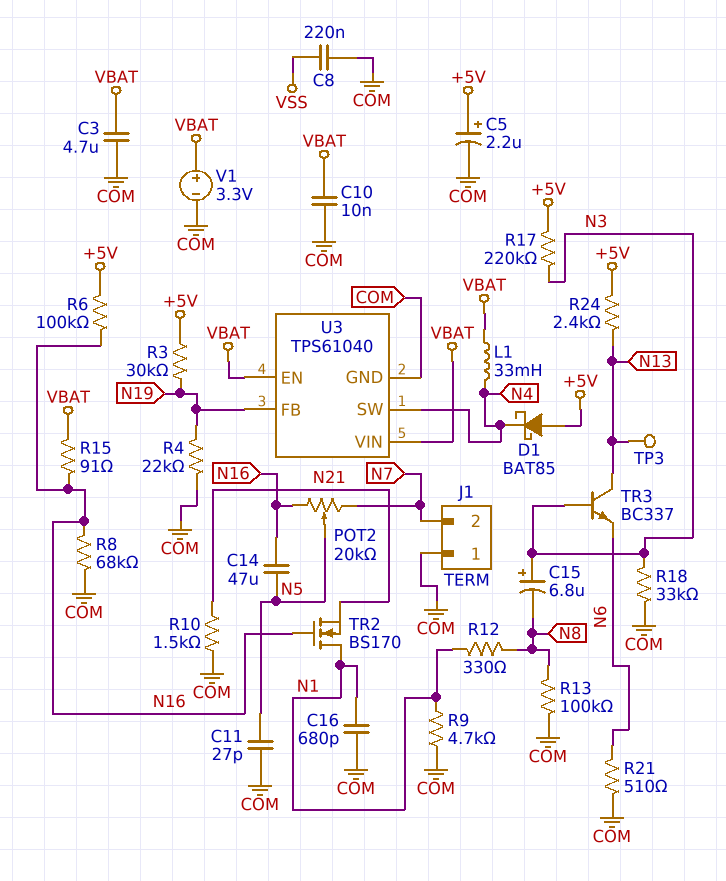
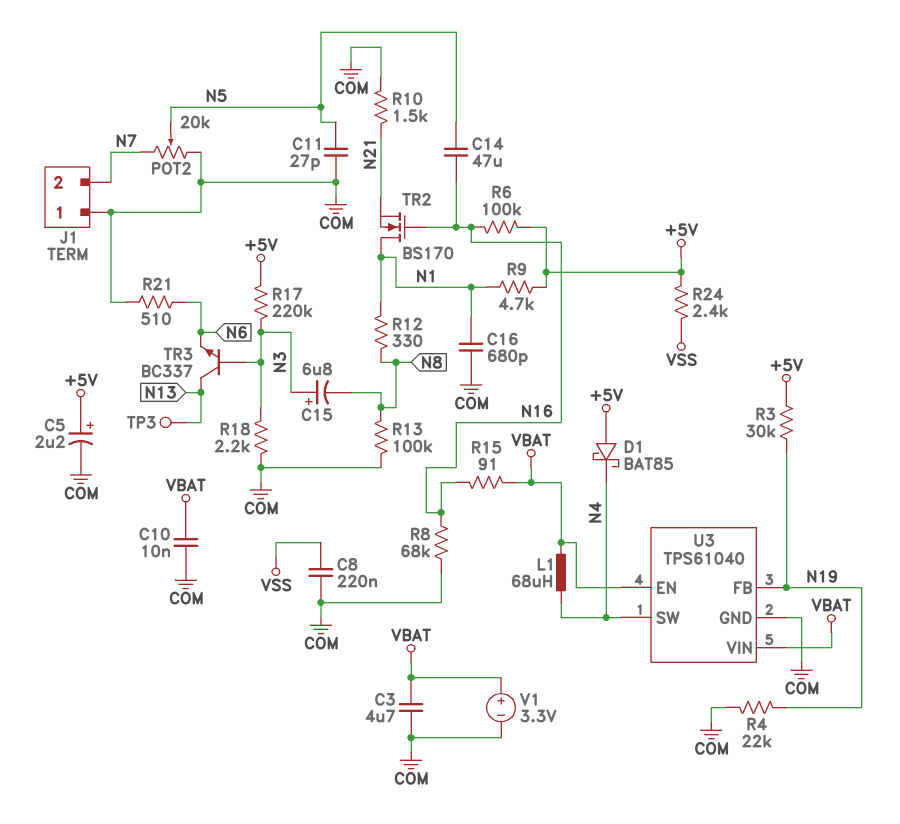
L1: 33mH (N4, VBAT) -> 68uH (N4, VBAT)
POT2: 20k (N7, N16, wiper N5) -> 20k (COM, N7, wiper N5)
R9: 4.7k (COM, N1) -> 4.7k (+5V, N1)
R18: 33k (COM, N3) -> 2.2k (COM, N3)
R24: 2.4k (+5V, N13) -> 2.4k (+5V, VSS)

